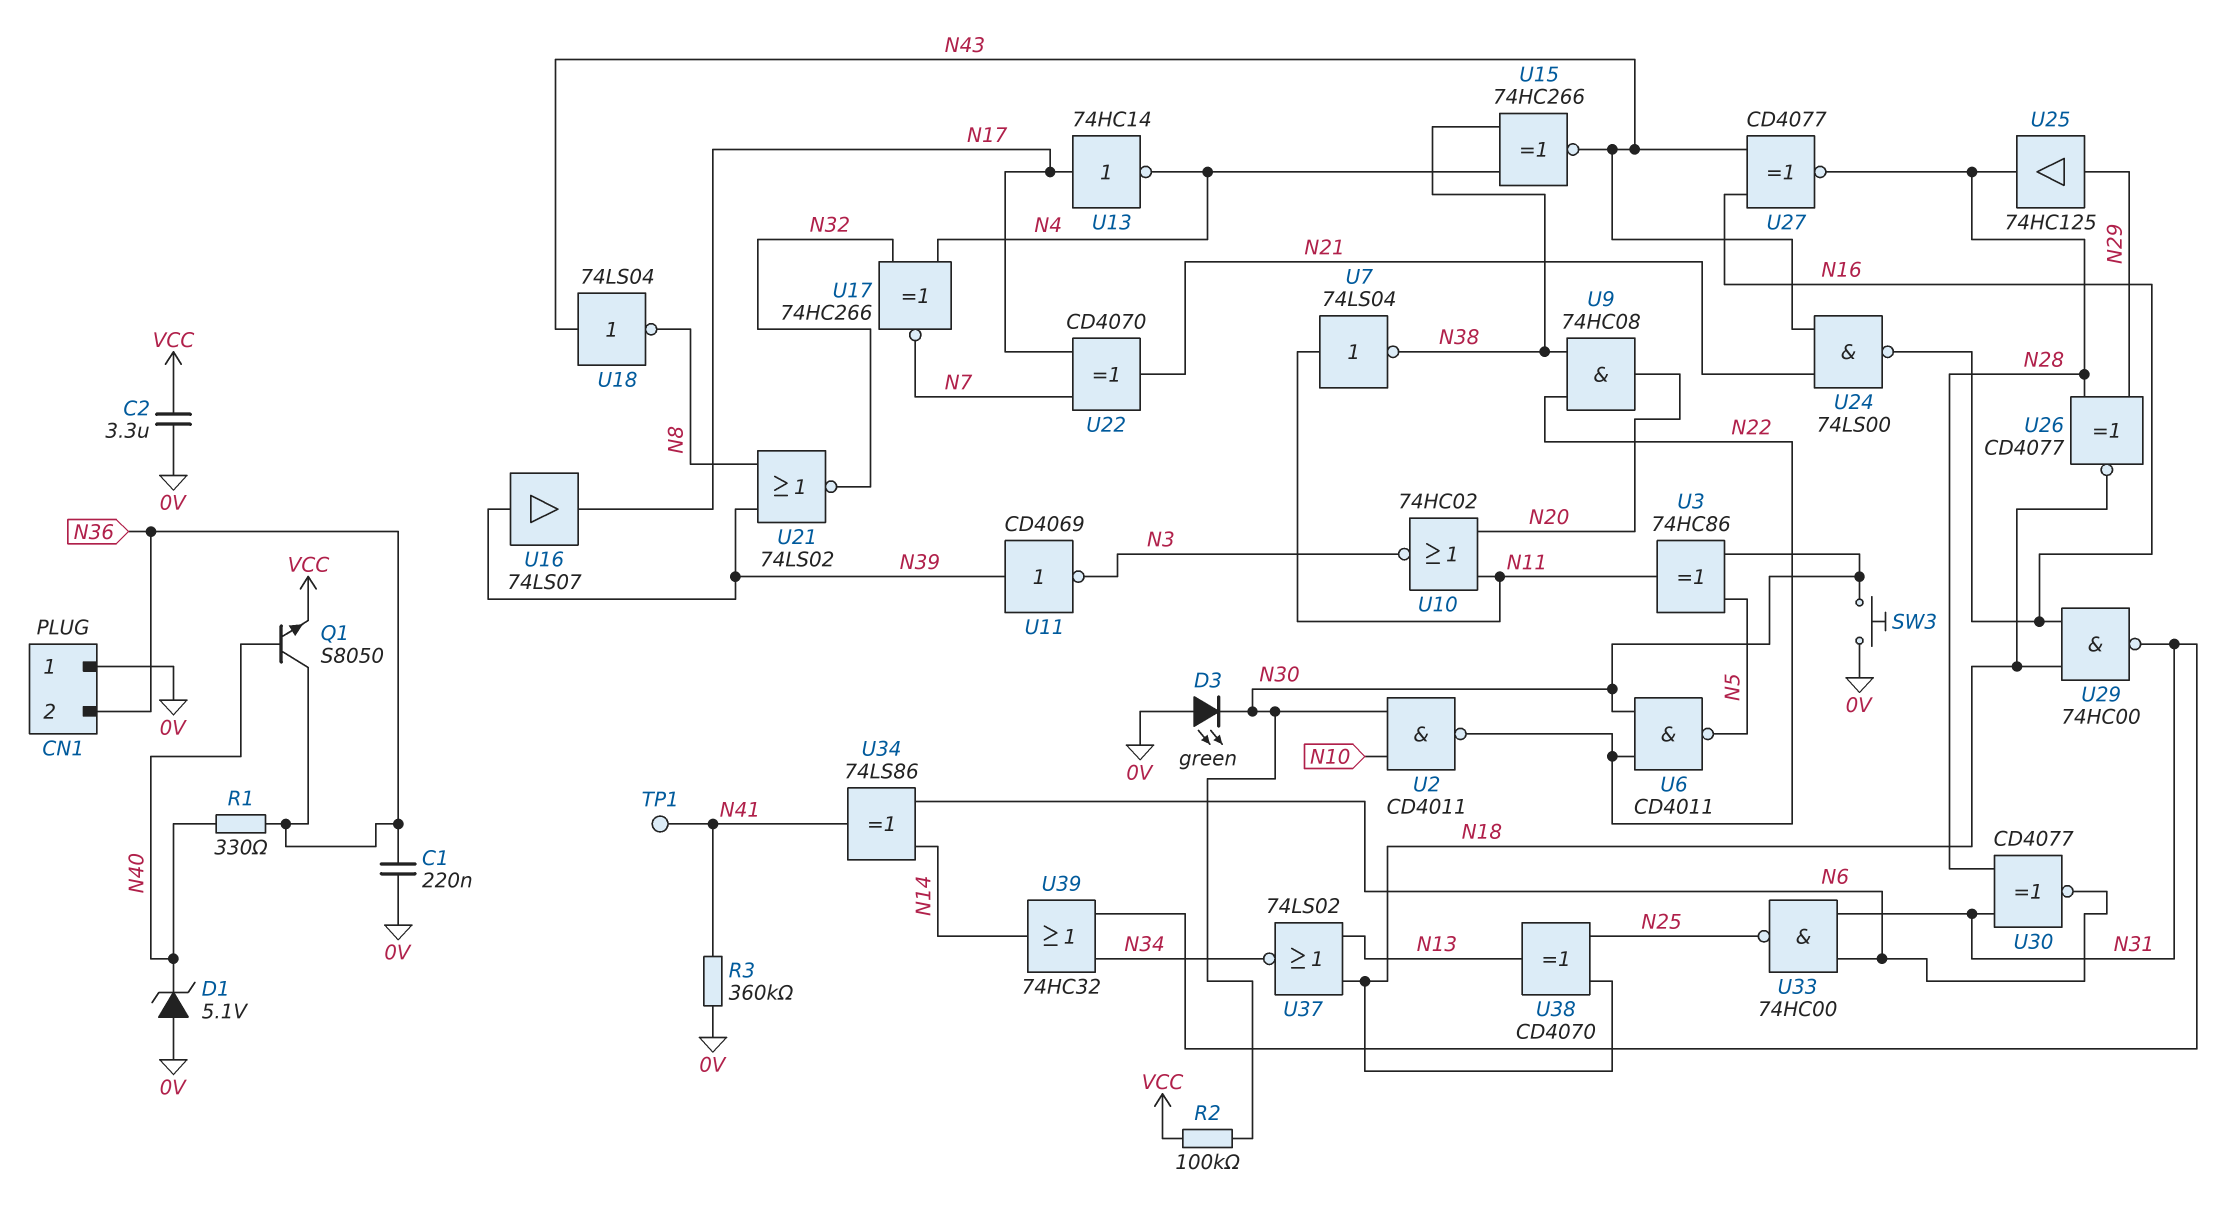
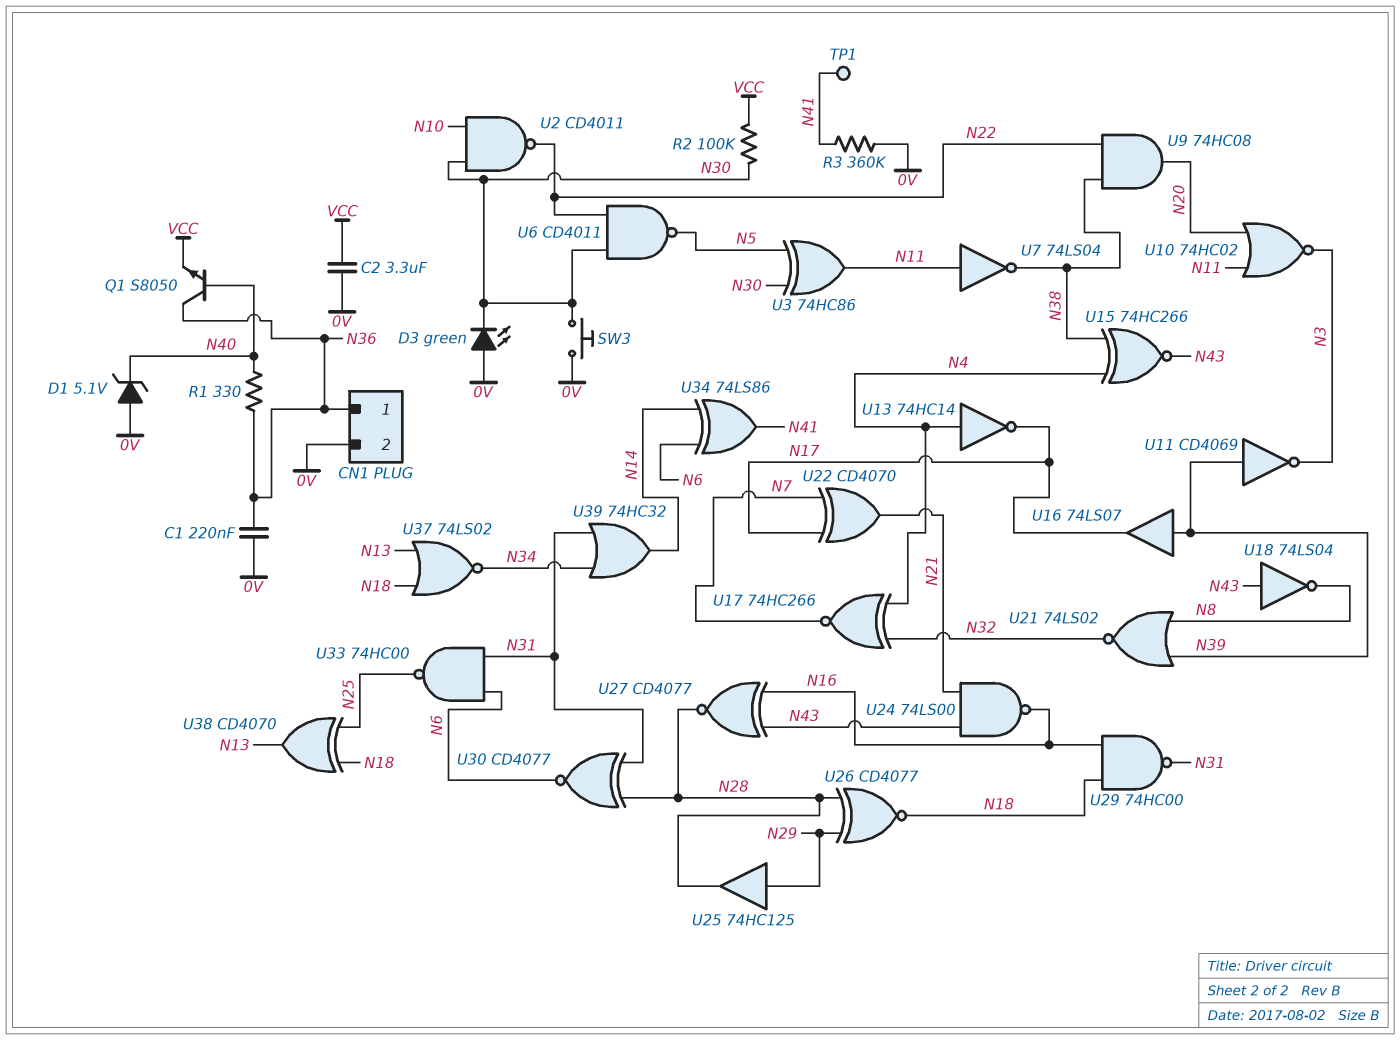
CN1 pin 1: 0V -> N36
CN1 pin 2: N36 -> 0V
U13: NOT 74HC14 (in N17, out N4) -> NOT 74HC14 (in N4, out N17)

